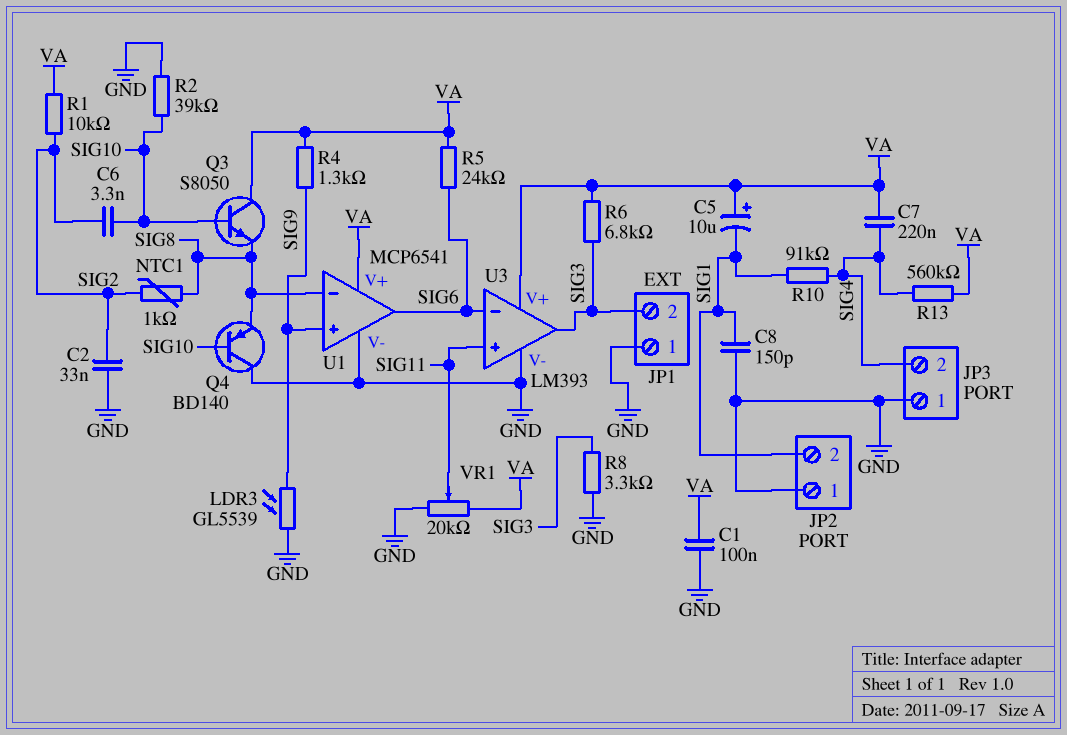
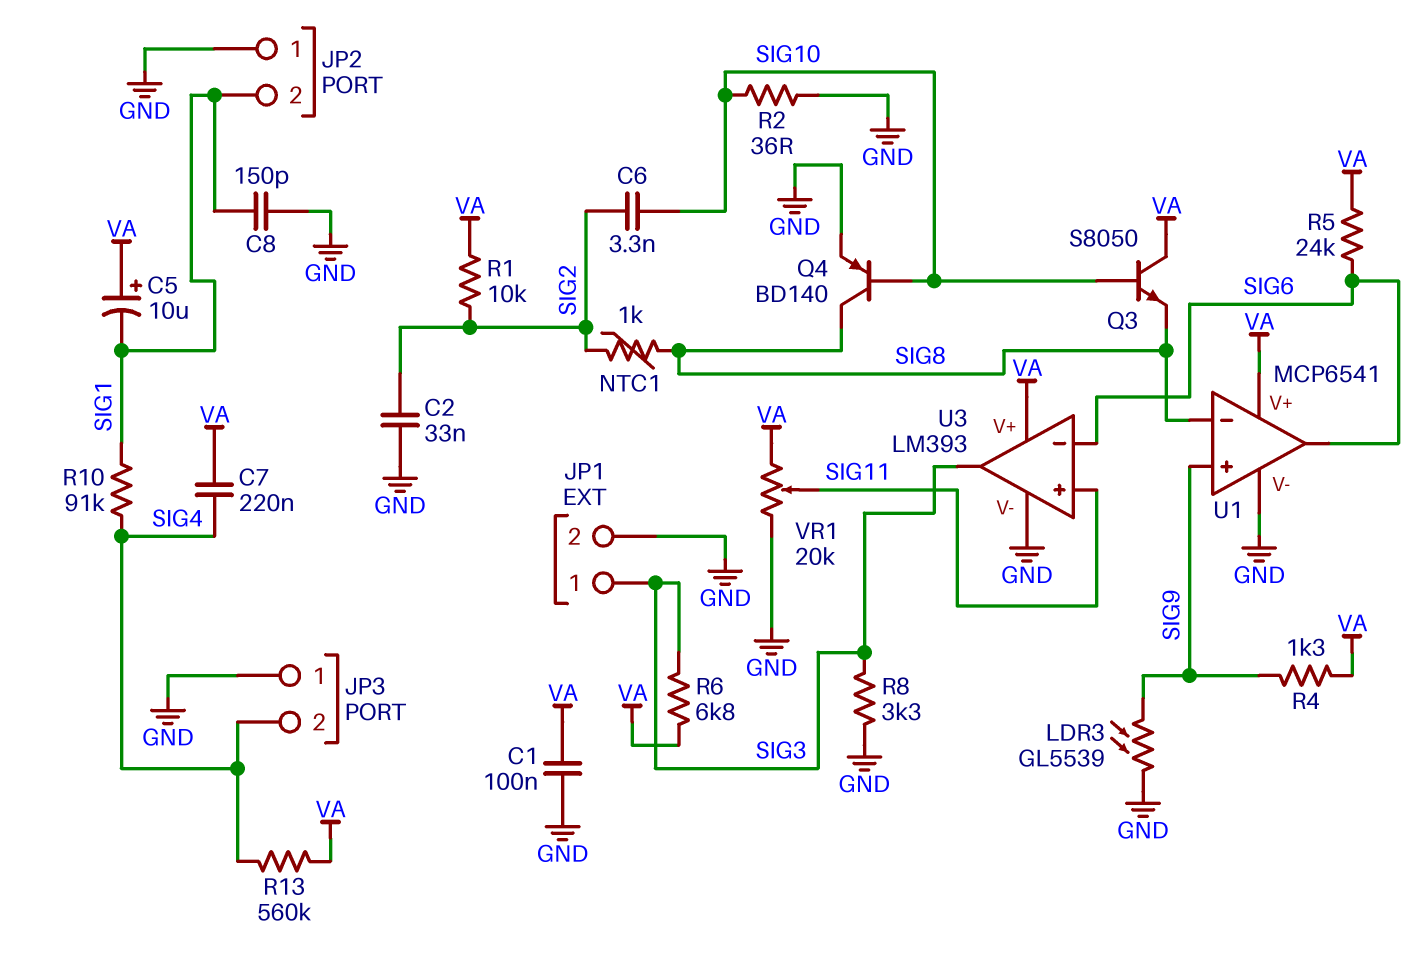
JP1 pin 1: GND -> SIG3
JP1 pin 2: SIG3 -> GND
Q4: PNP BD140 (B SIG10, C GND, E SIG8) -> PNP BD140 (B SIG10, C SIG8, E GND)
R2: 39k (GND, SIG10) -> 36 (GND, SIG10)

